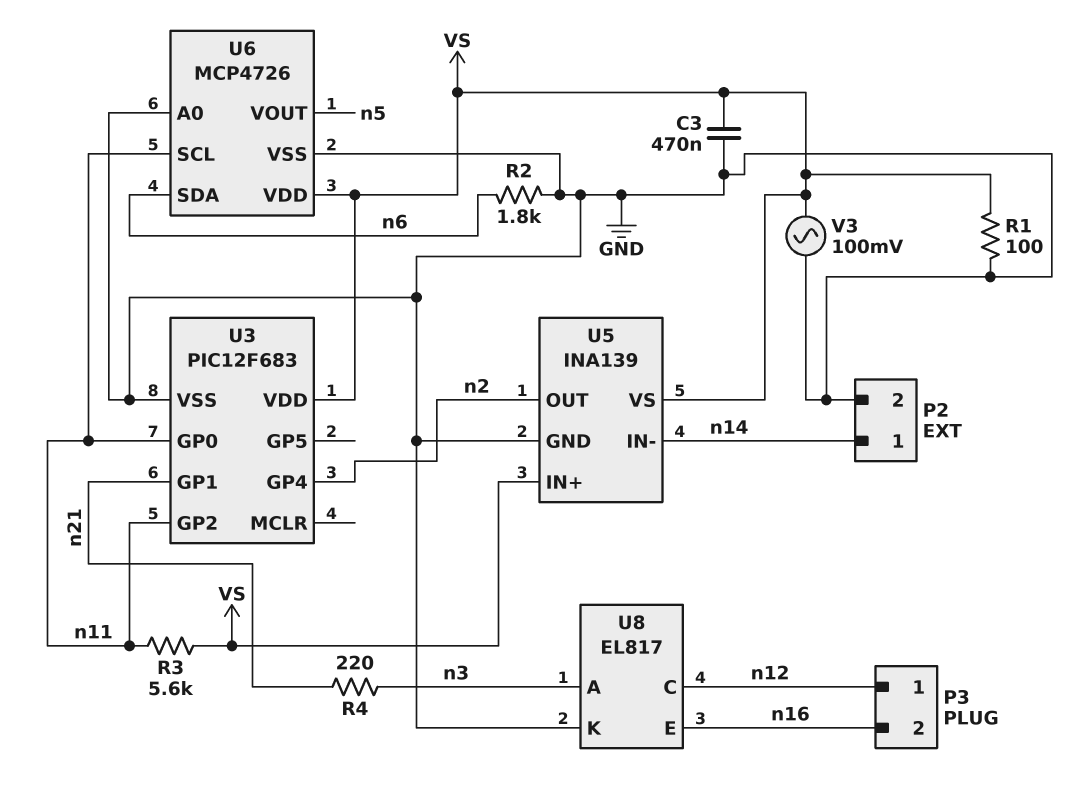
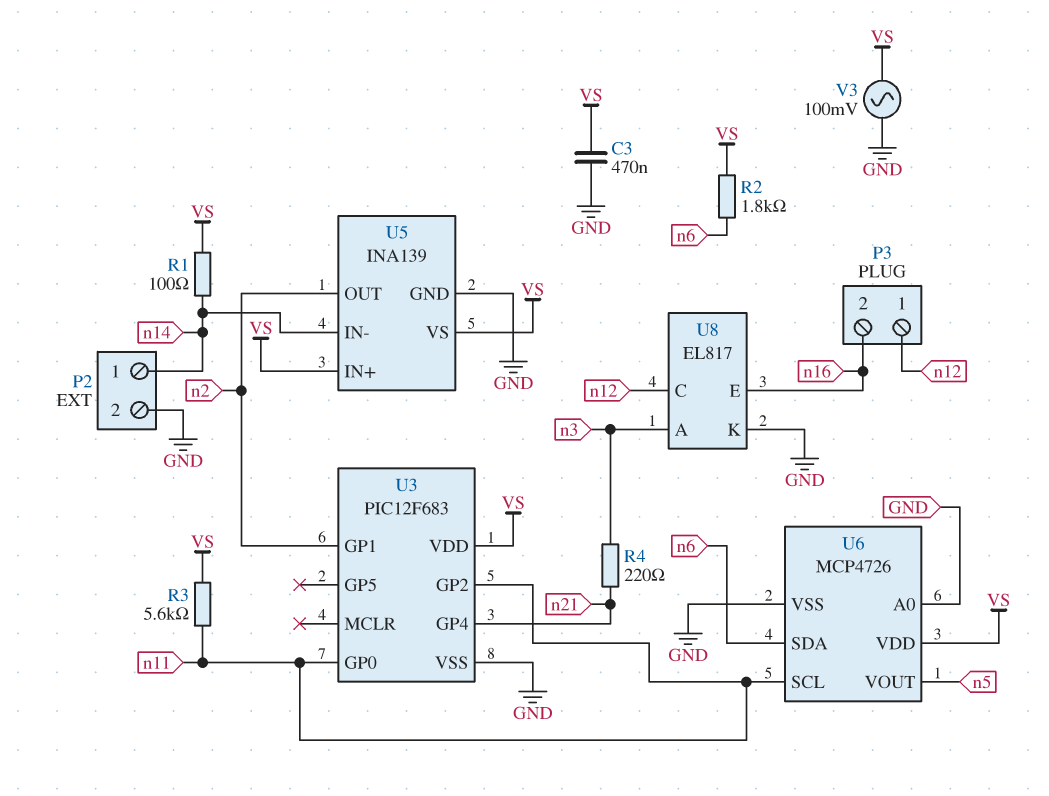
R1: 100 (GND, VS) -> 100 (VS, n14)
R2: 1.8k (GND, n6) -> 1.8k (VS, n6)
U3 pin GP1: n21 -> n2
U3 pin GP4: n2 -> n21

